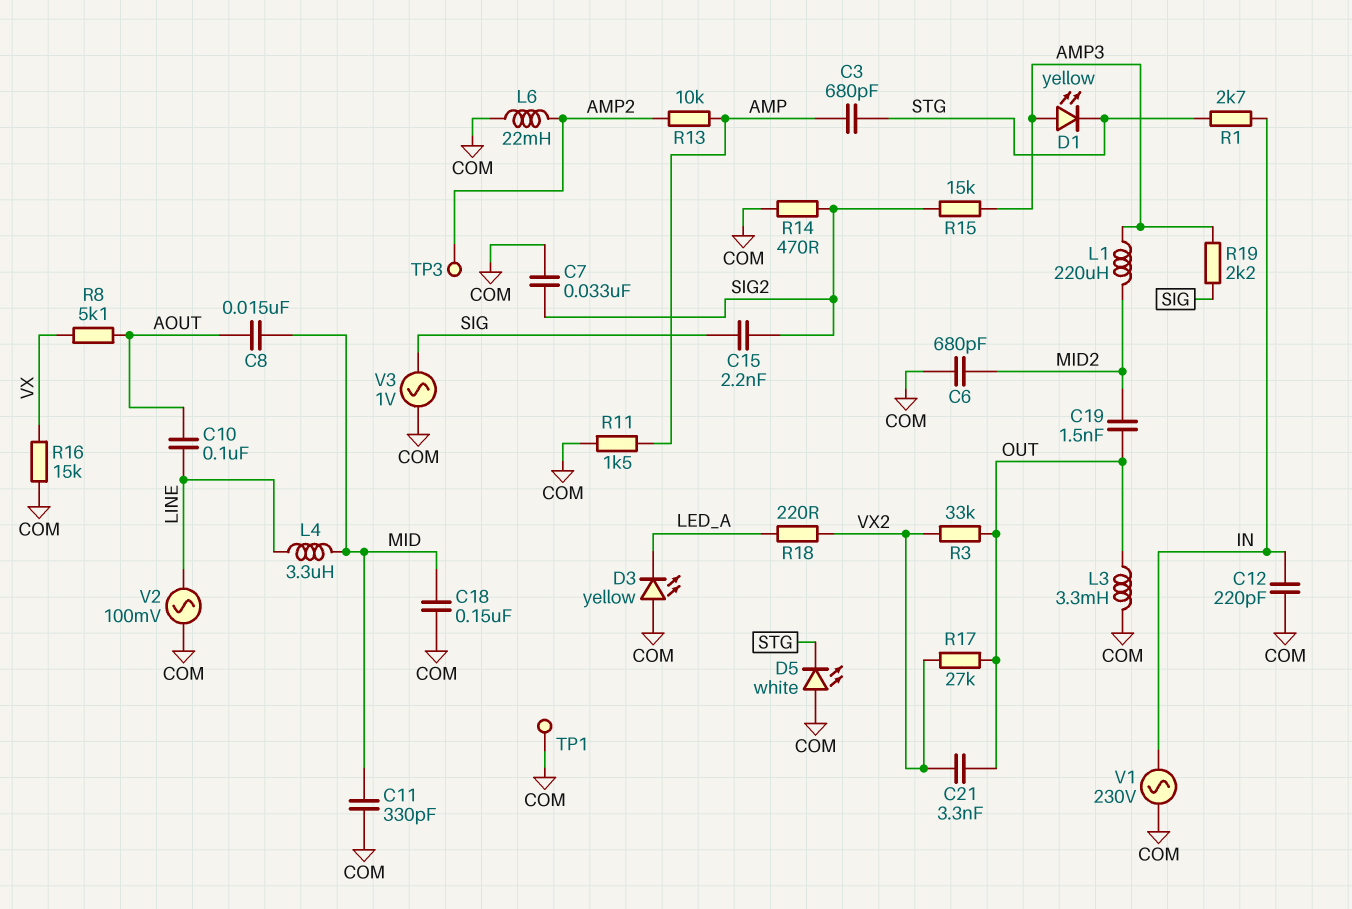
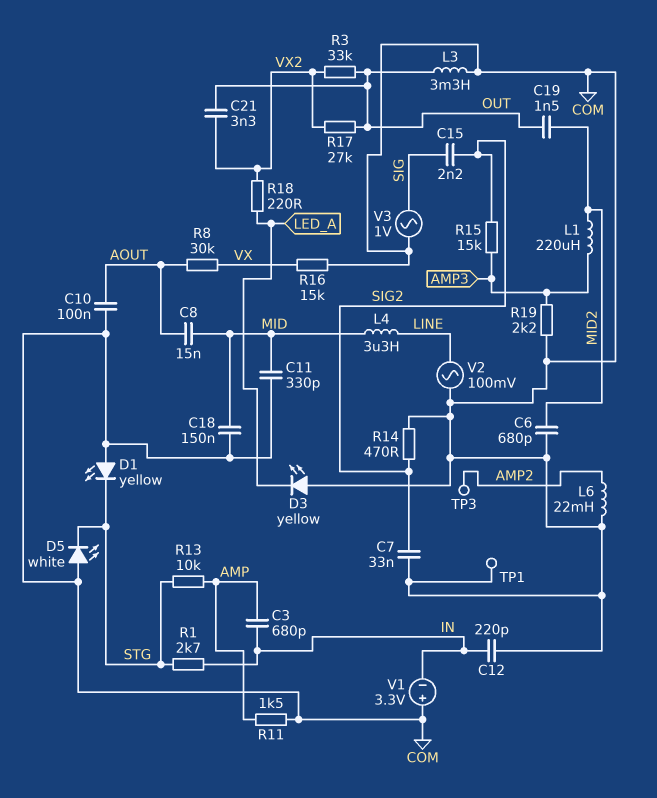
C3: 680pF (AMP, STG) -> 680pF (AMP, IN)
C10: 100nF (AOUT, LINE) -> 100nF (AOUT, COM)
D1: LED yellow (A AMP3, K STG) -> LED yellow (A COM, K STG)
R8: 5.1k (AOUT, VX) -> 30k (AOUT, VX)
R13: 10k (AMP, AMP2) -> 10k (AMP, STG)
R19: 2.2k (AMP3, SIG) -> 2.2k (AMP3, COM)
V1: AC 230V (COM, IN) -> 3.3V (plus COM, minus IN)

